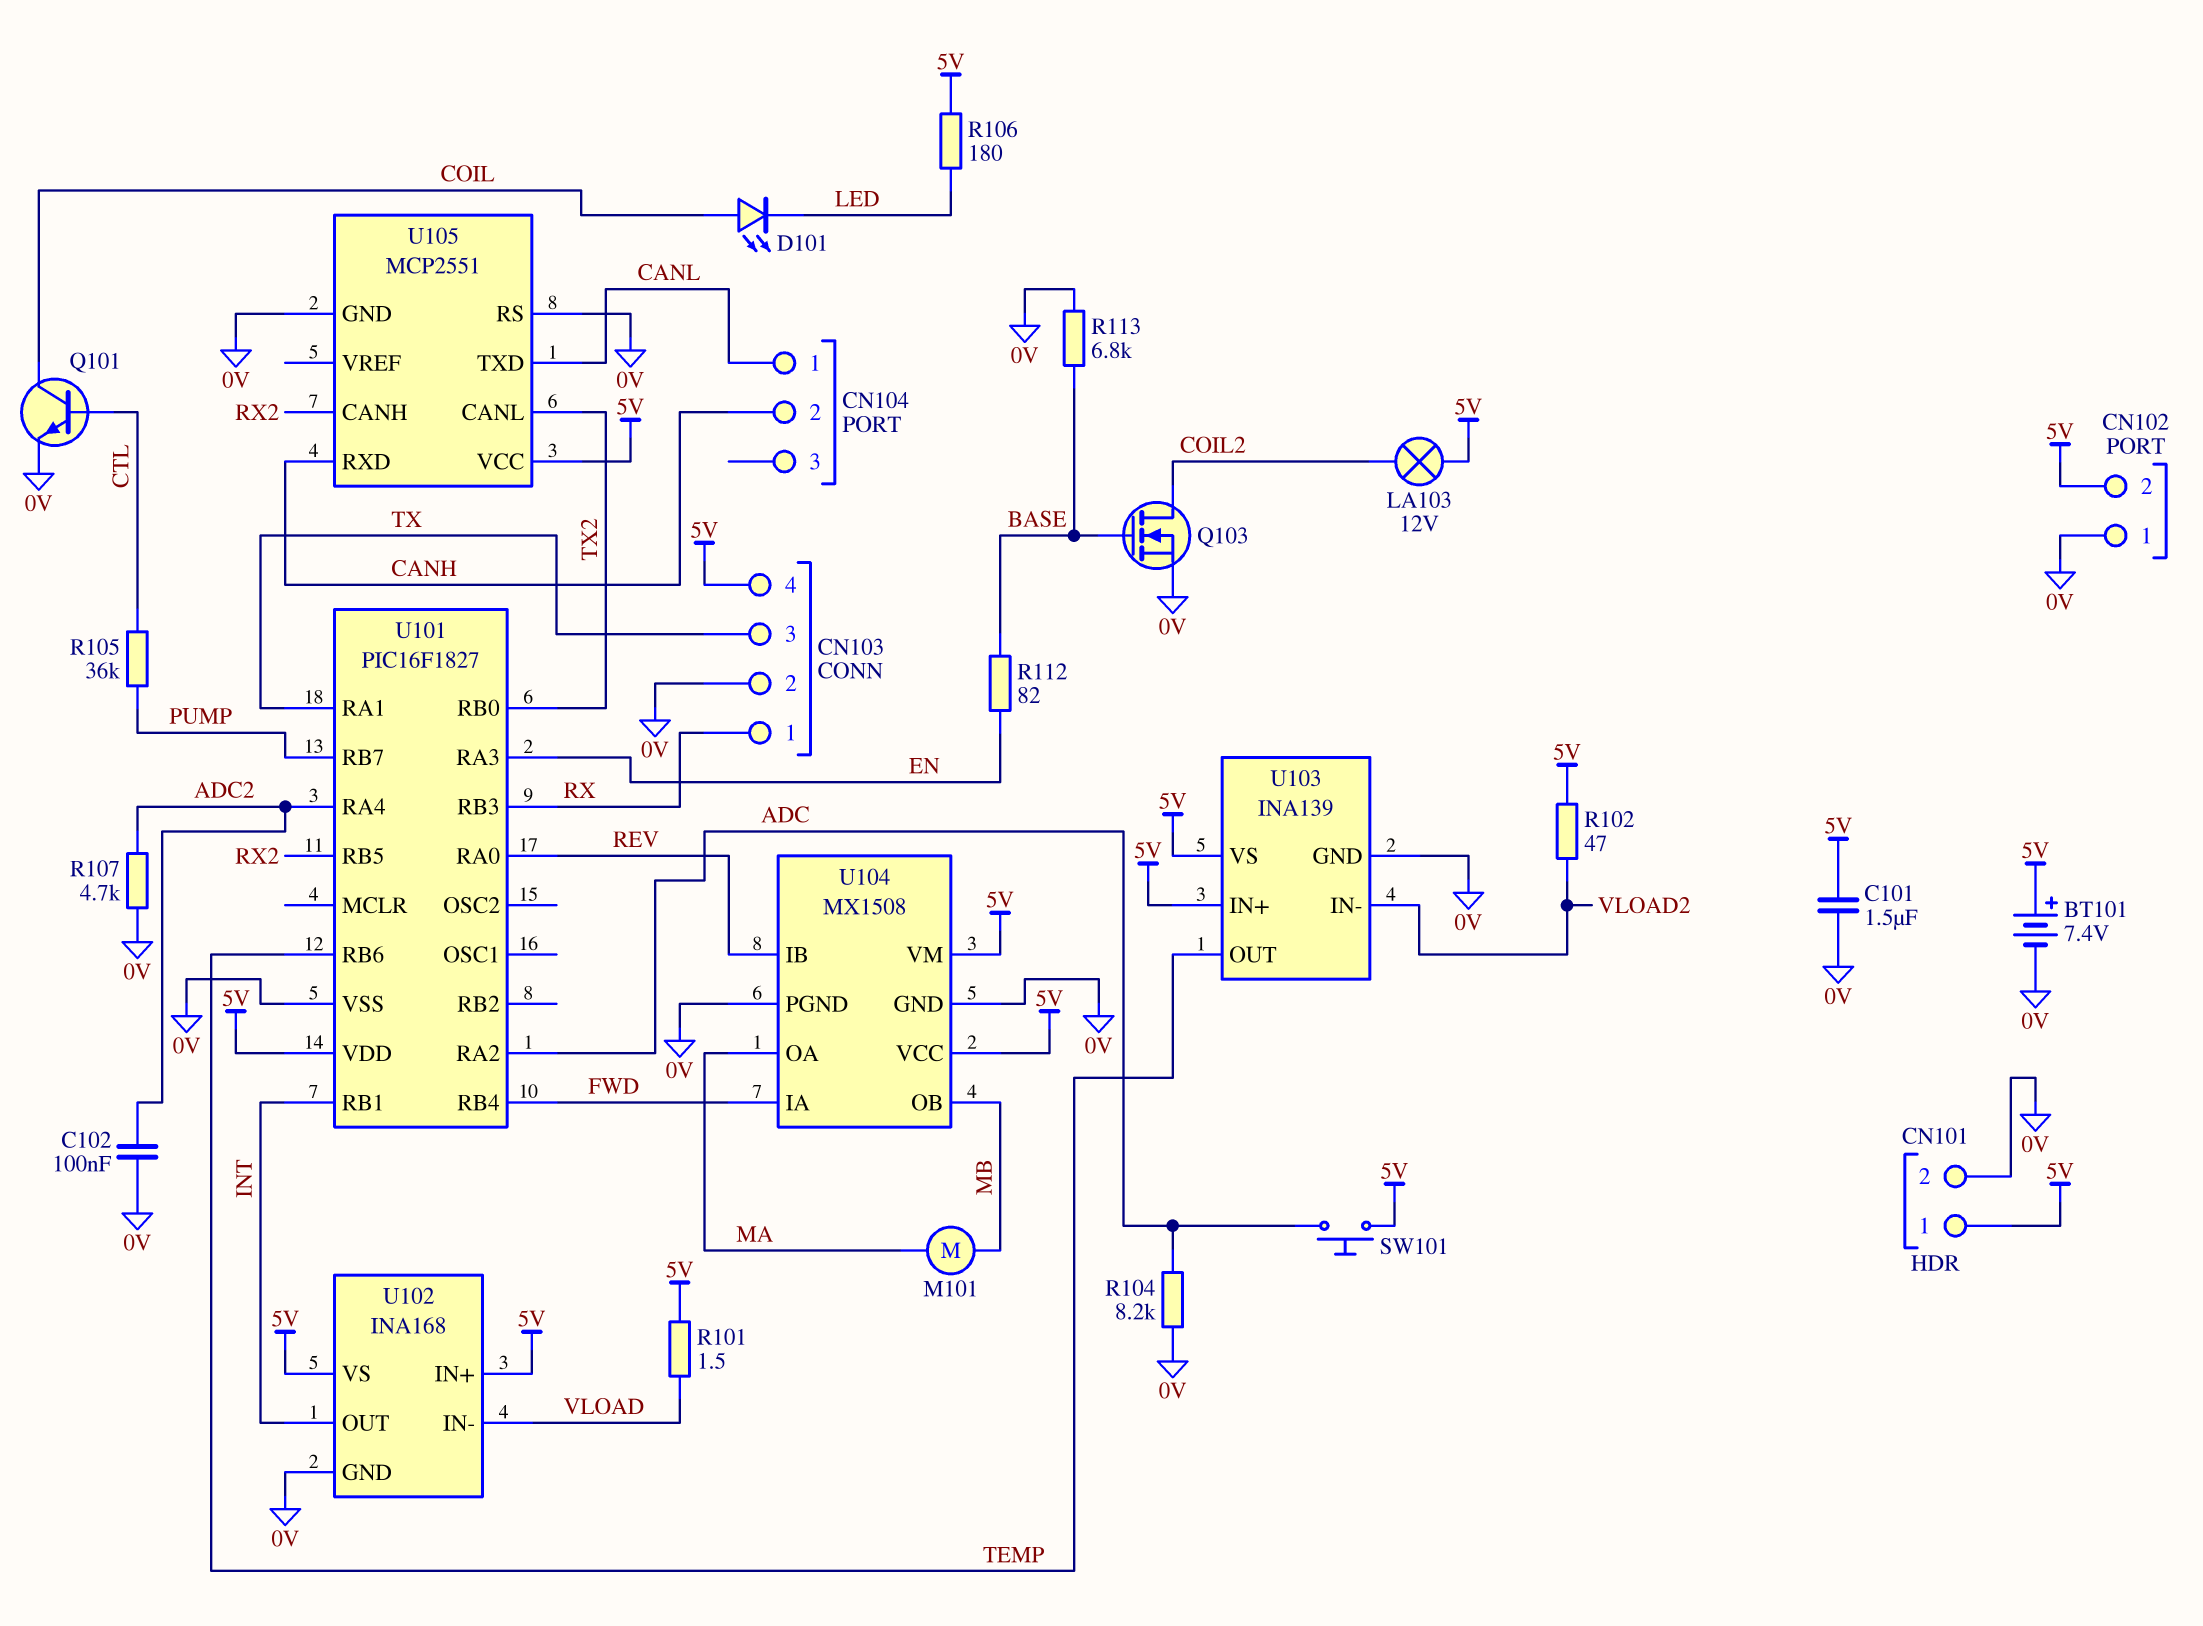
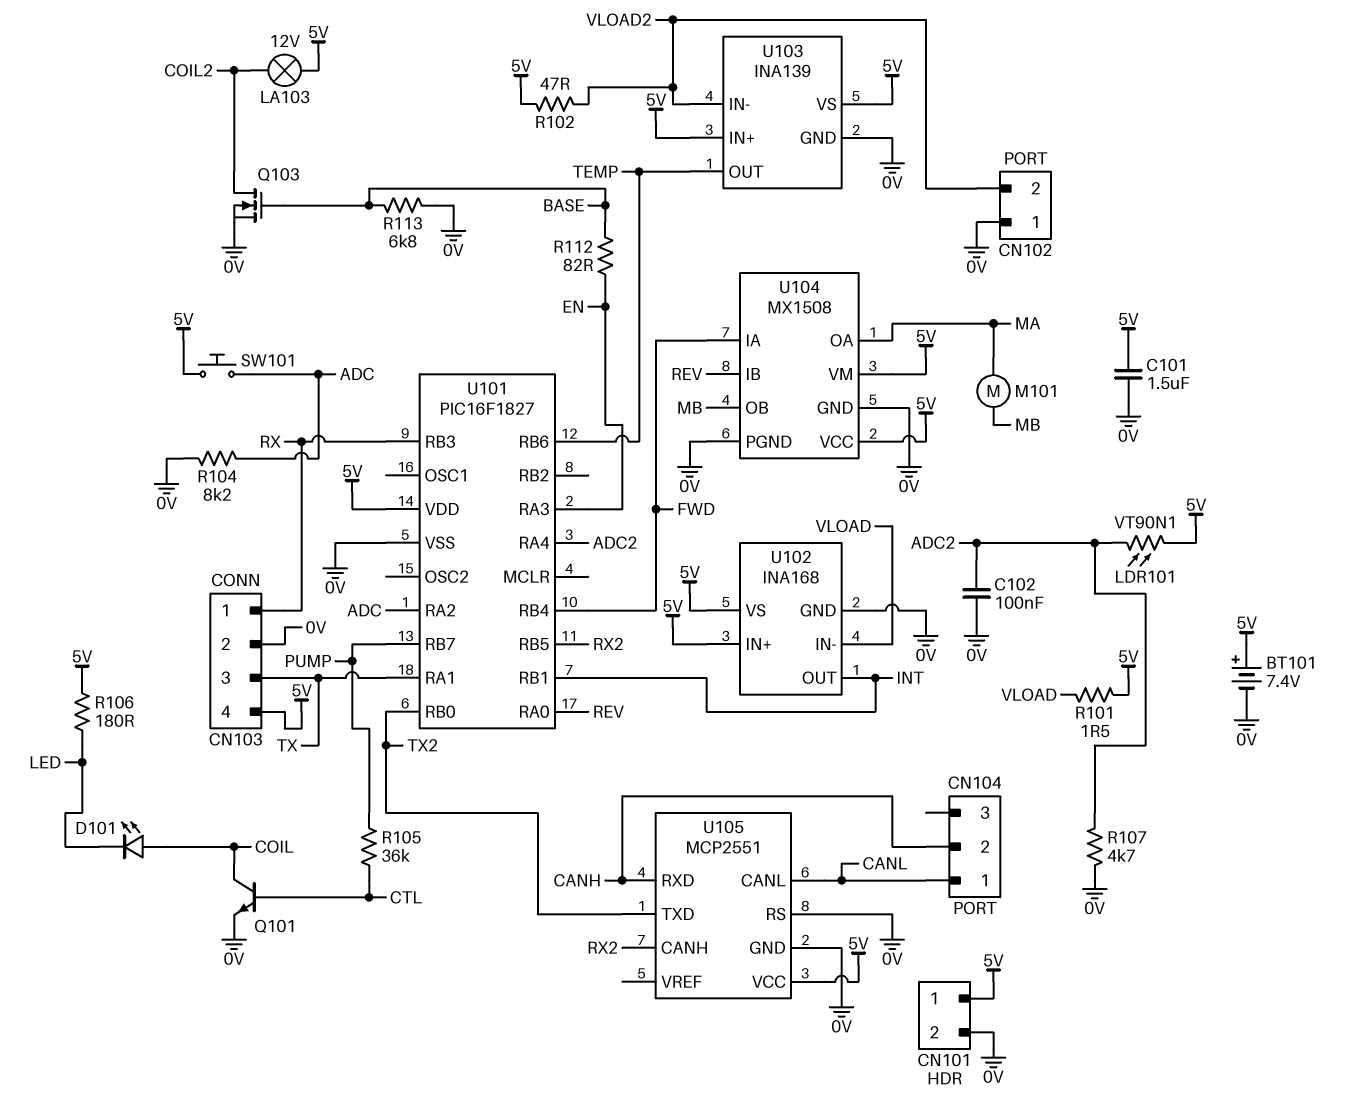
CN102 pin 2: 5V -> VLOAD2
LDR101: none -> VT90N1 (5V, ADC2)
U105 pin CANL: TX2 -> CANL
U105 pin TXD: CANL -> TX2

